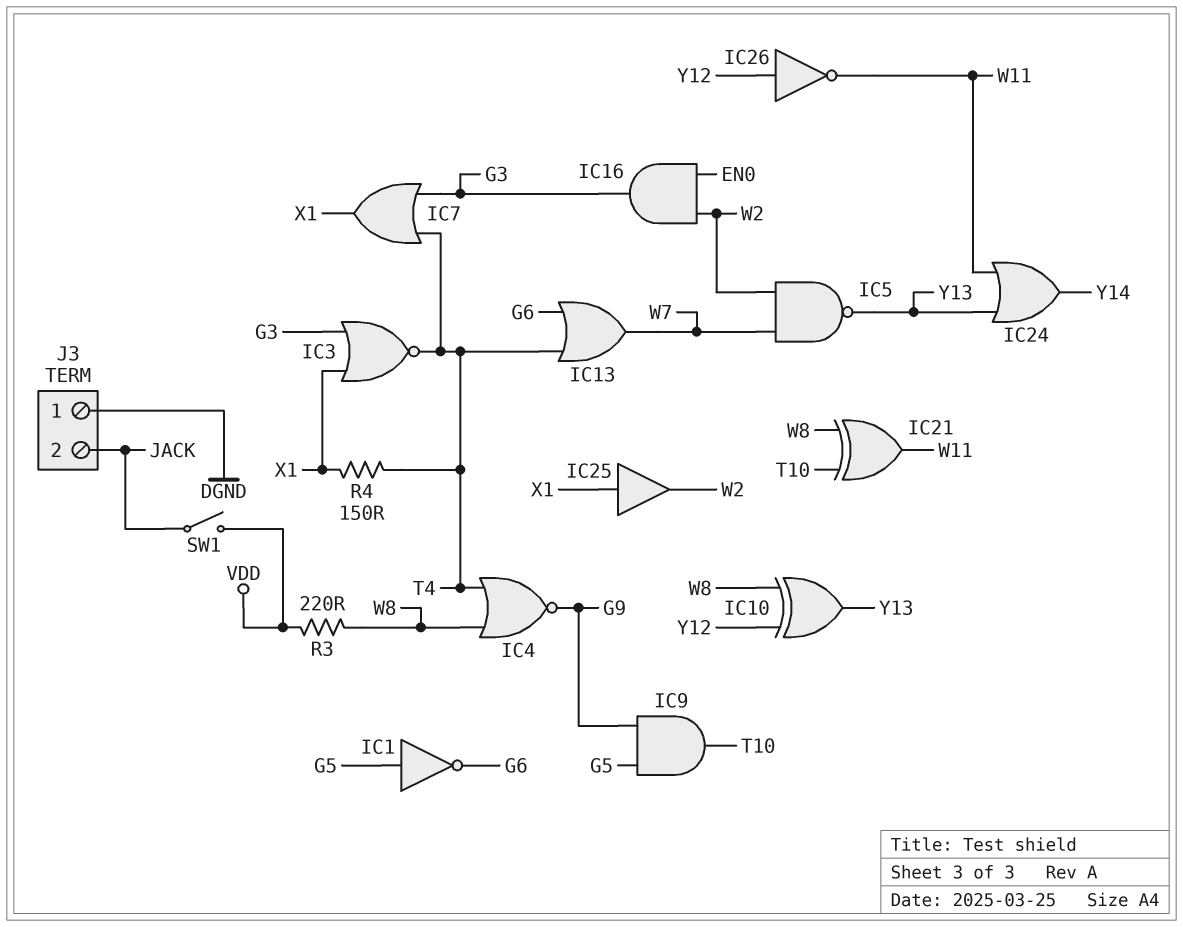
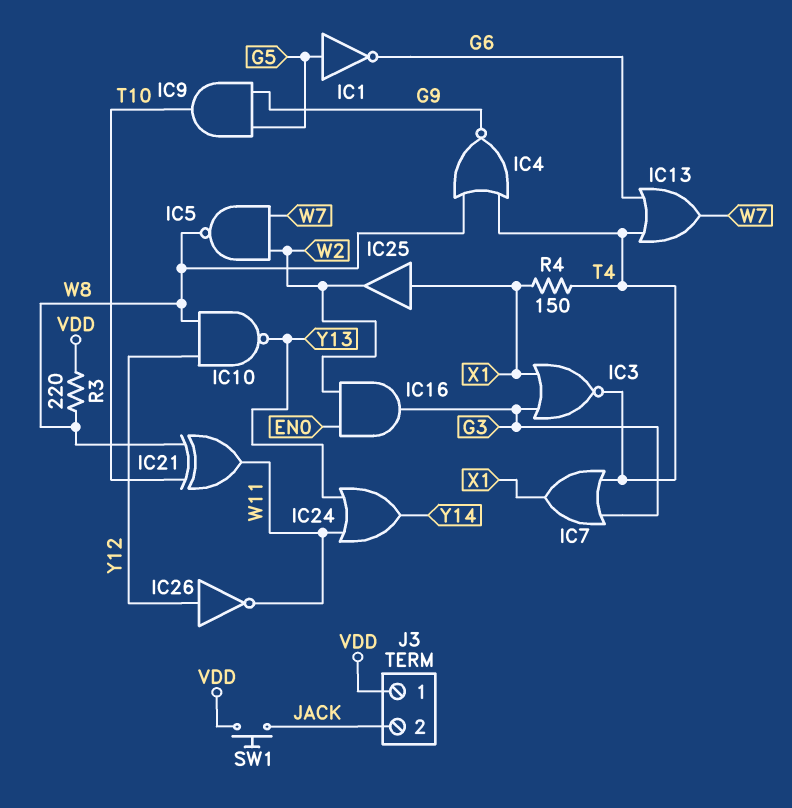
IC5: NAND (in W2, in W7, out Y13) -> NAND (in W2, in W7, out W8)
IC10: XOR (in W8, in Y12, out Y13) -> NAND (in W8, in Y12, out Y13)
J3 pin 1: DGND -> VDD
SW1: switch (JACK, VDD) -> button (JACK, VDD)

